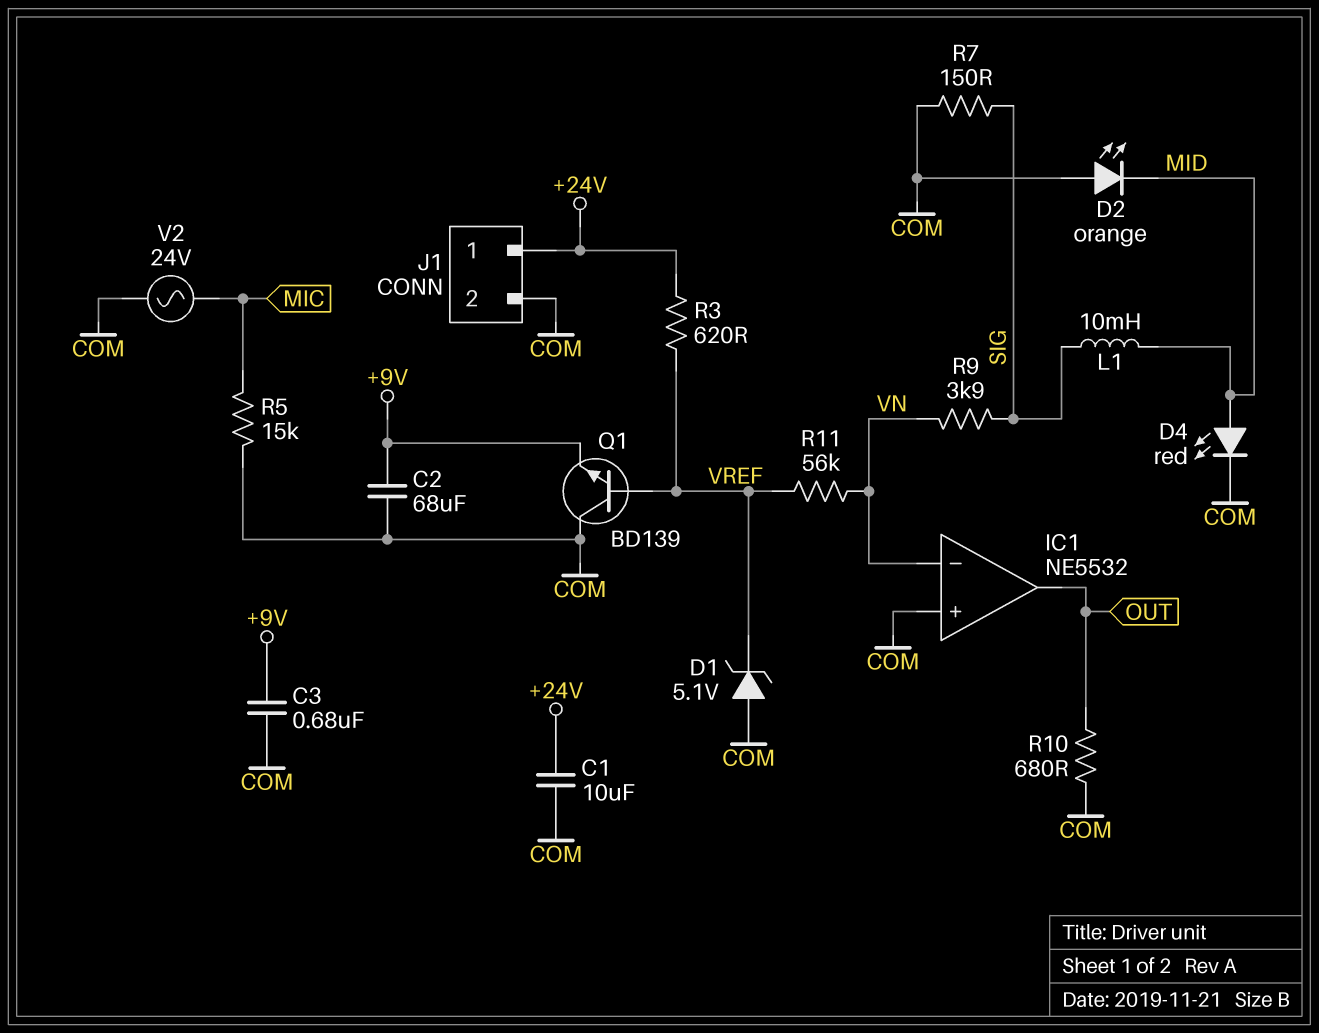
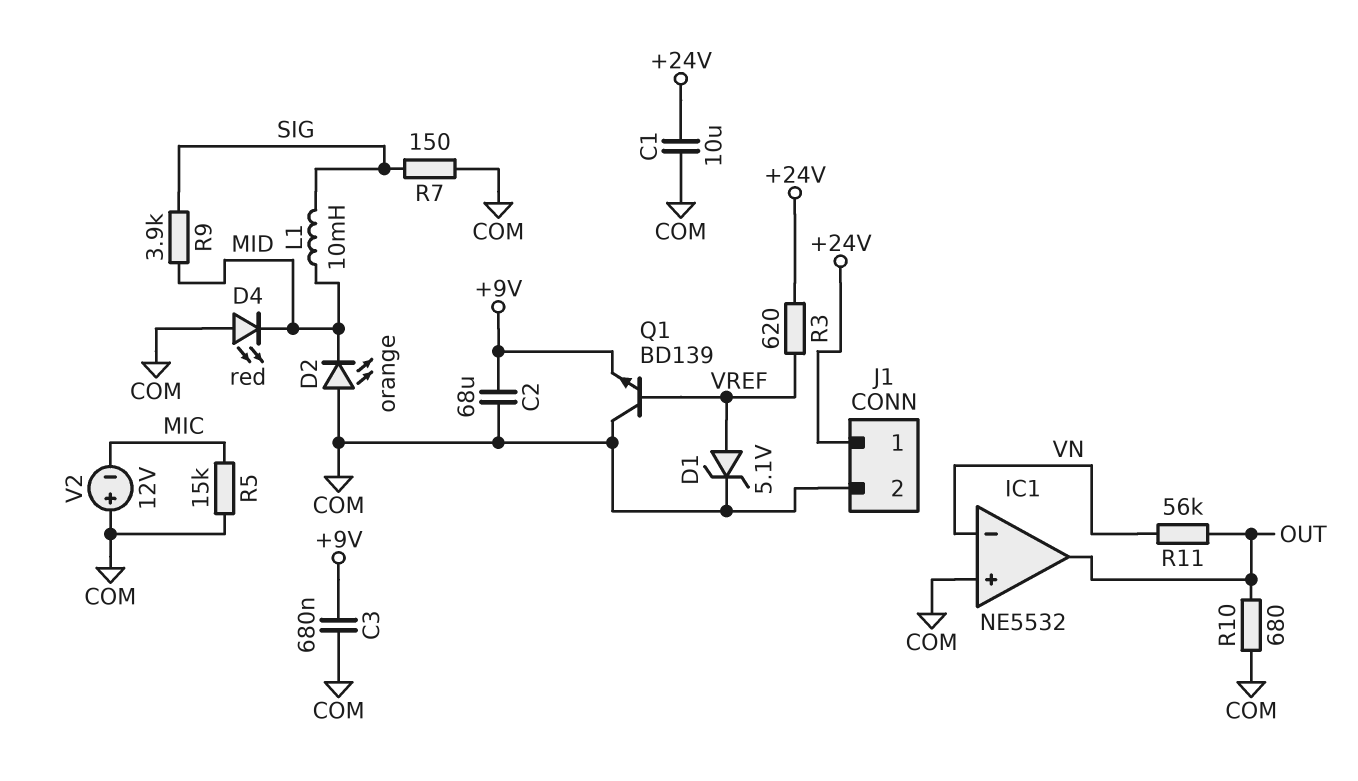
D1: zener 5.1V (A COM, K VREF) -> zener 5.1V (A VREF, K COM)
D4: LED red (A MID, K COM) -> LED red (A COM, K MID)
R9: 3.9k (SIG, VN) -> 3.9k (MID, SIG)
R11: 56k (VN, VREF) -> 56k (OUT, VN)
V2: AC 24V (COM, MIC) -> 12V (plus COM, minus MIC)

